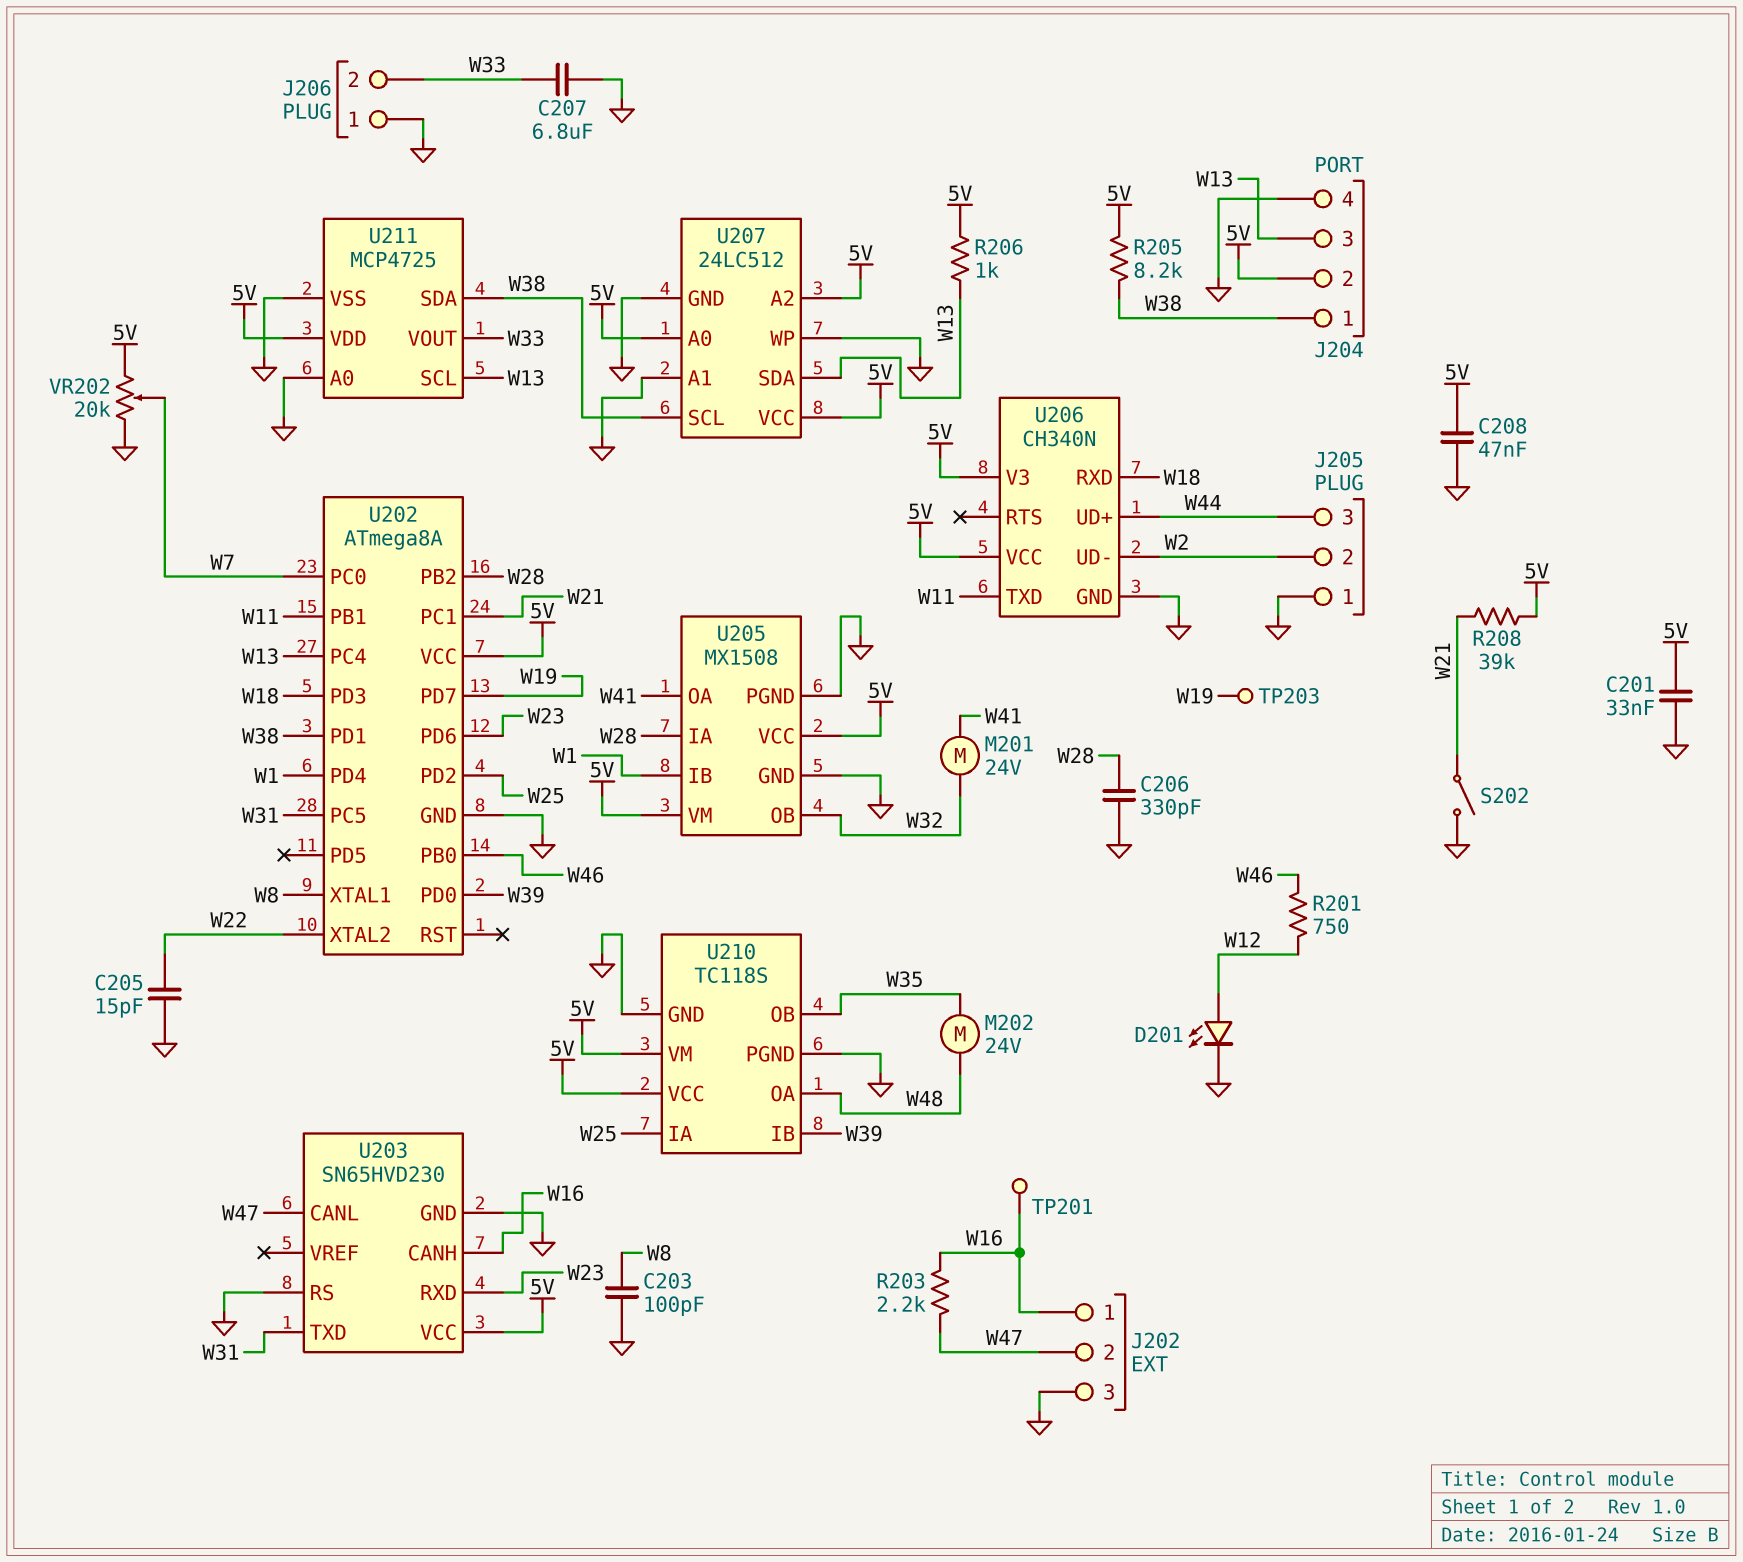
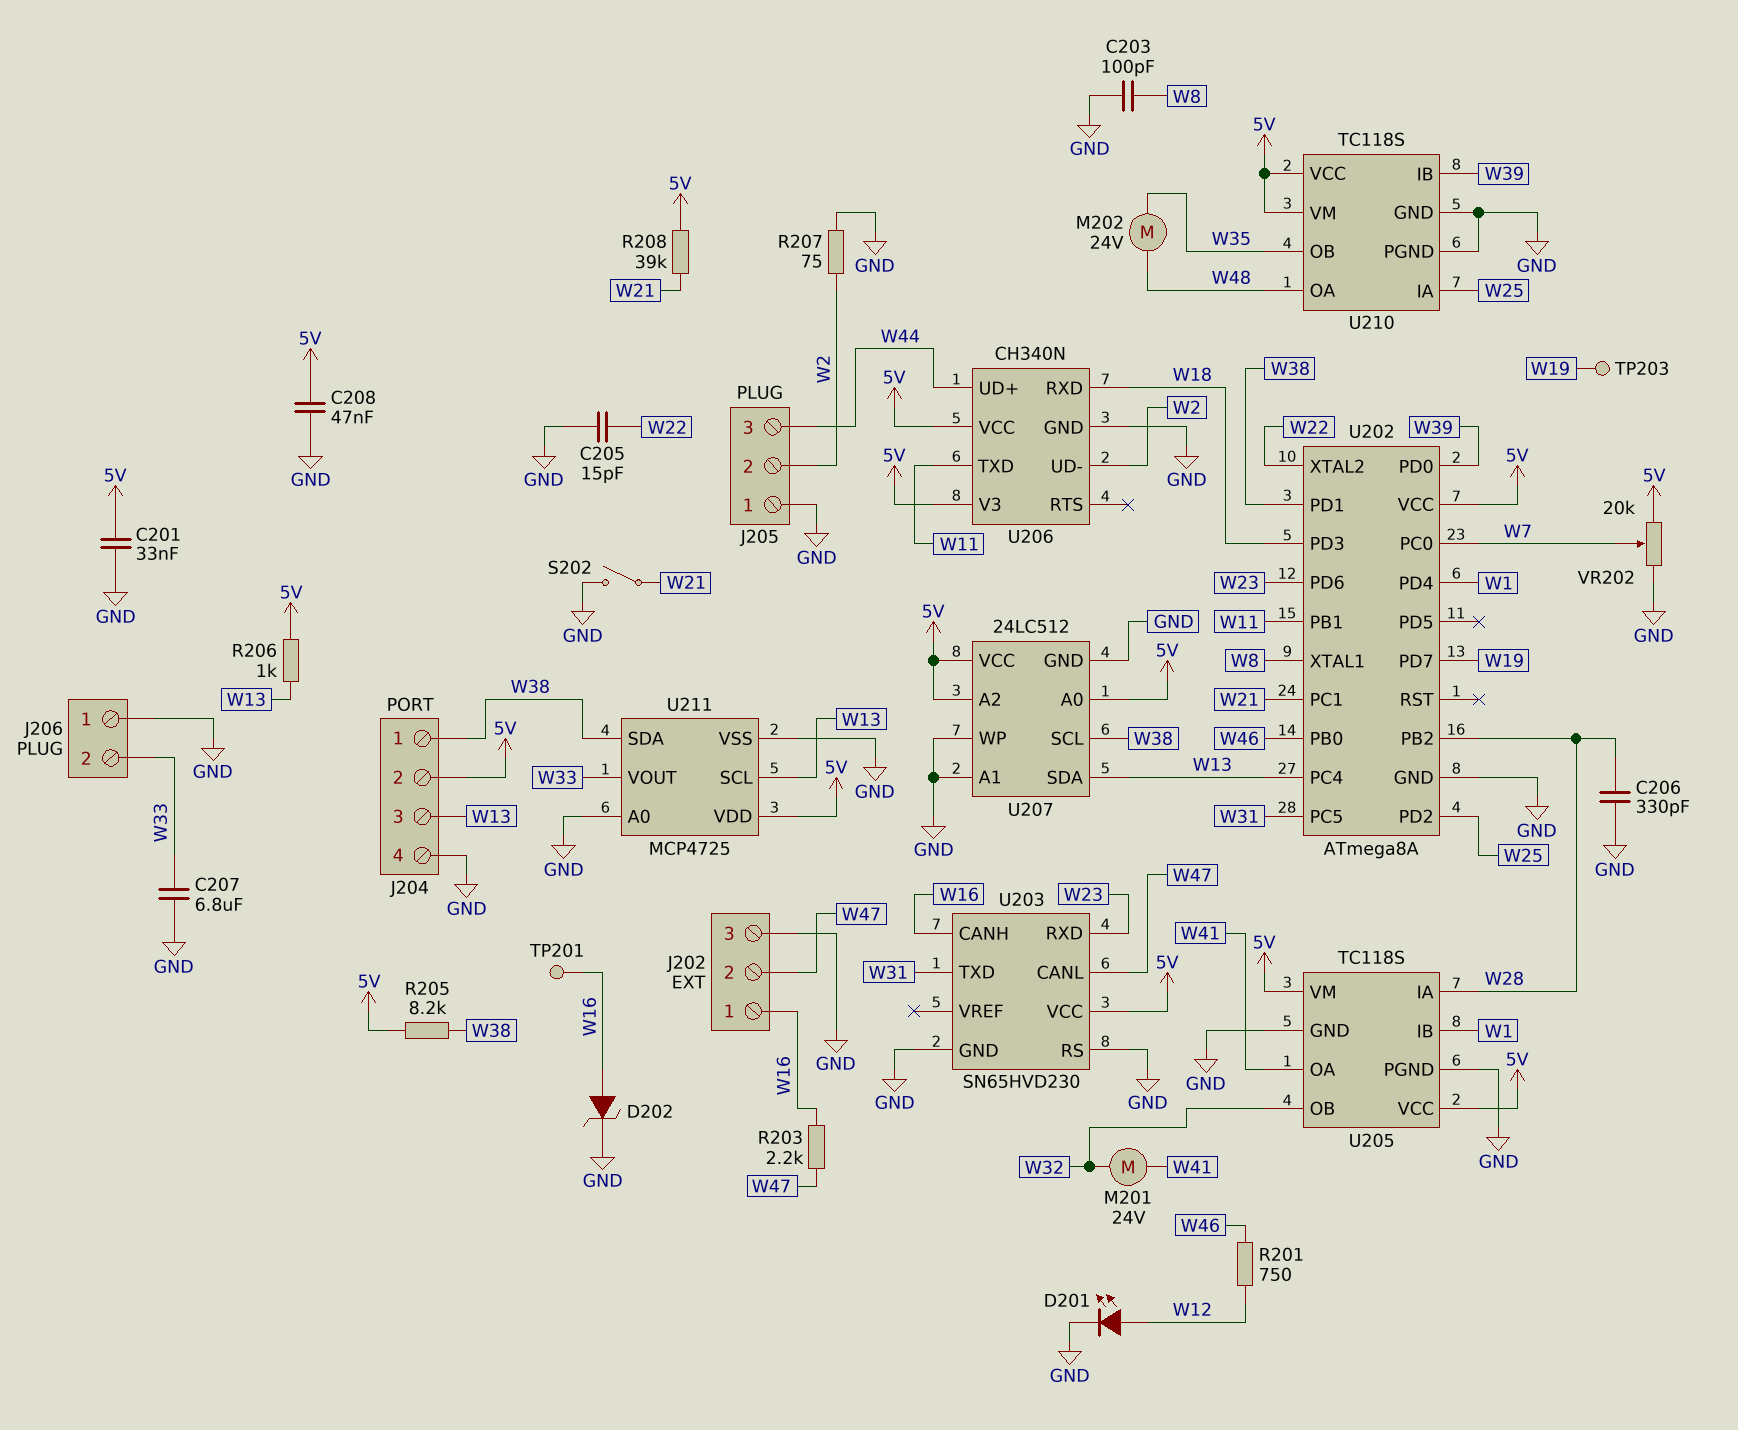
D202: none -> zener (A W16, K GND)
R207: none -> 75 (GND, W2)
U205: MX1508 -> TC118S

